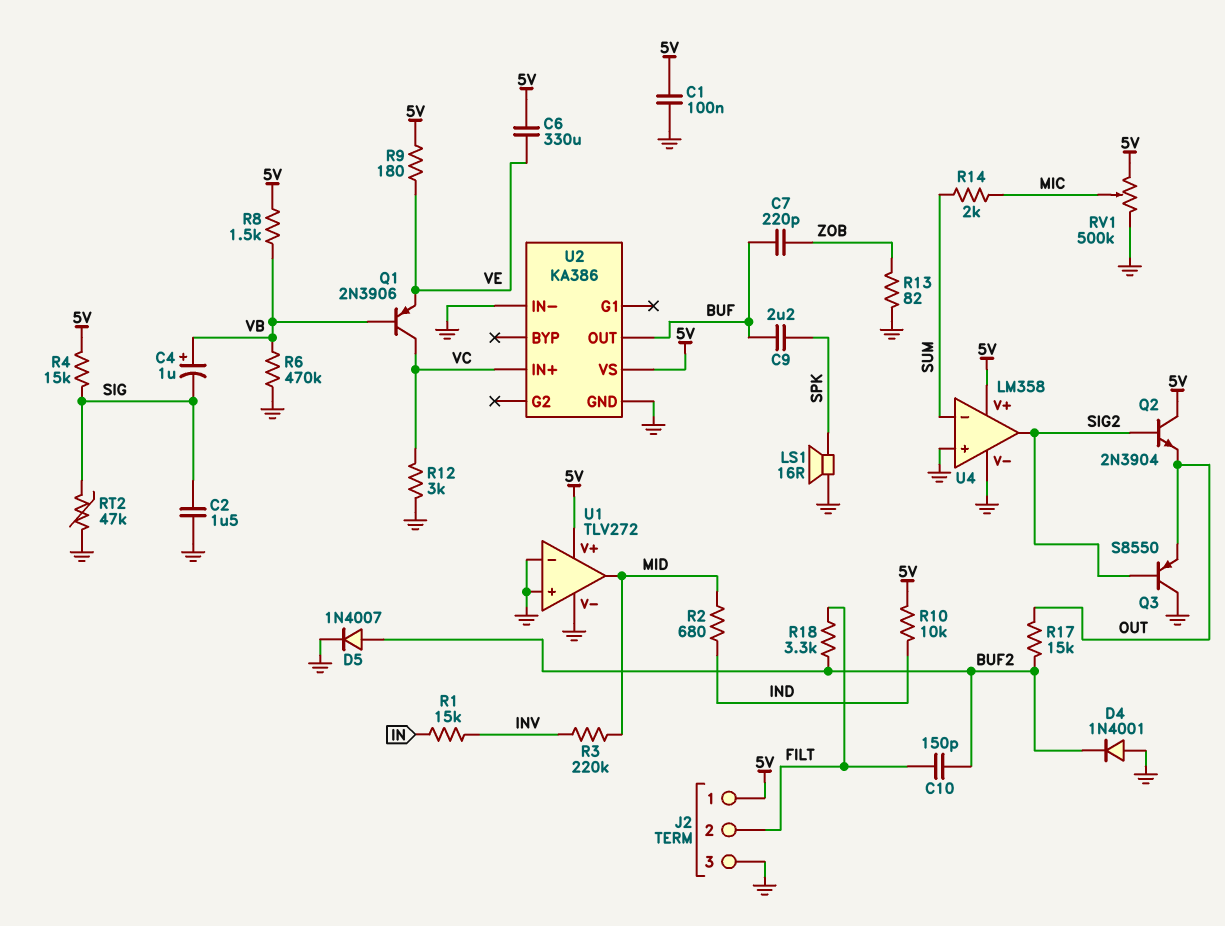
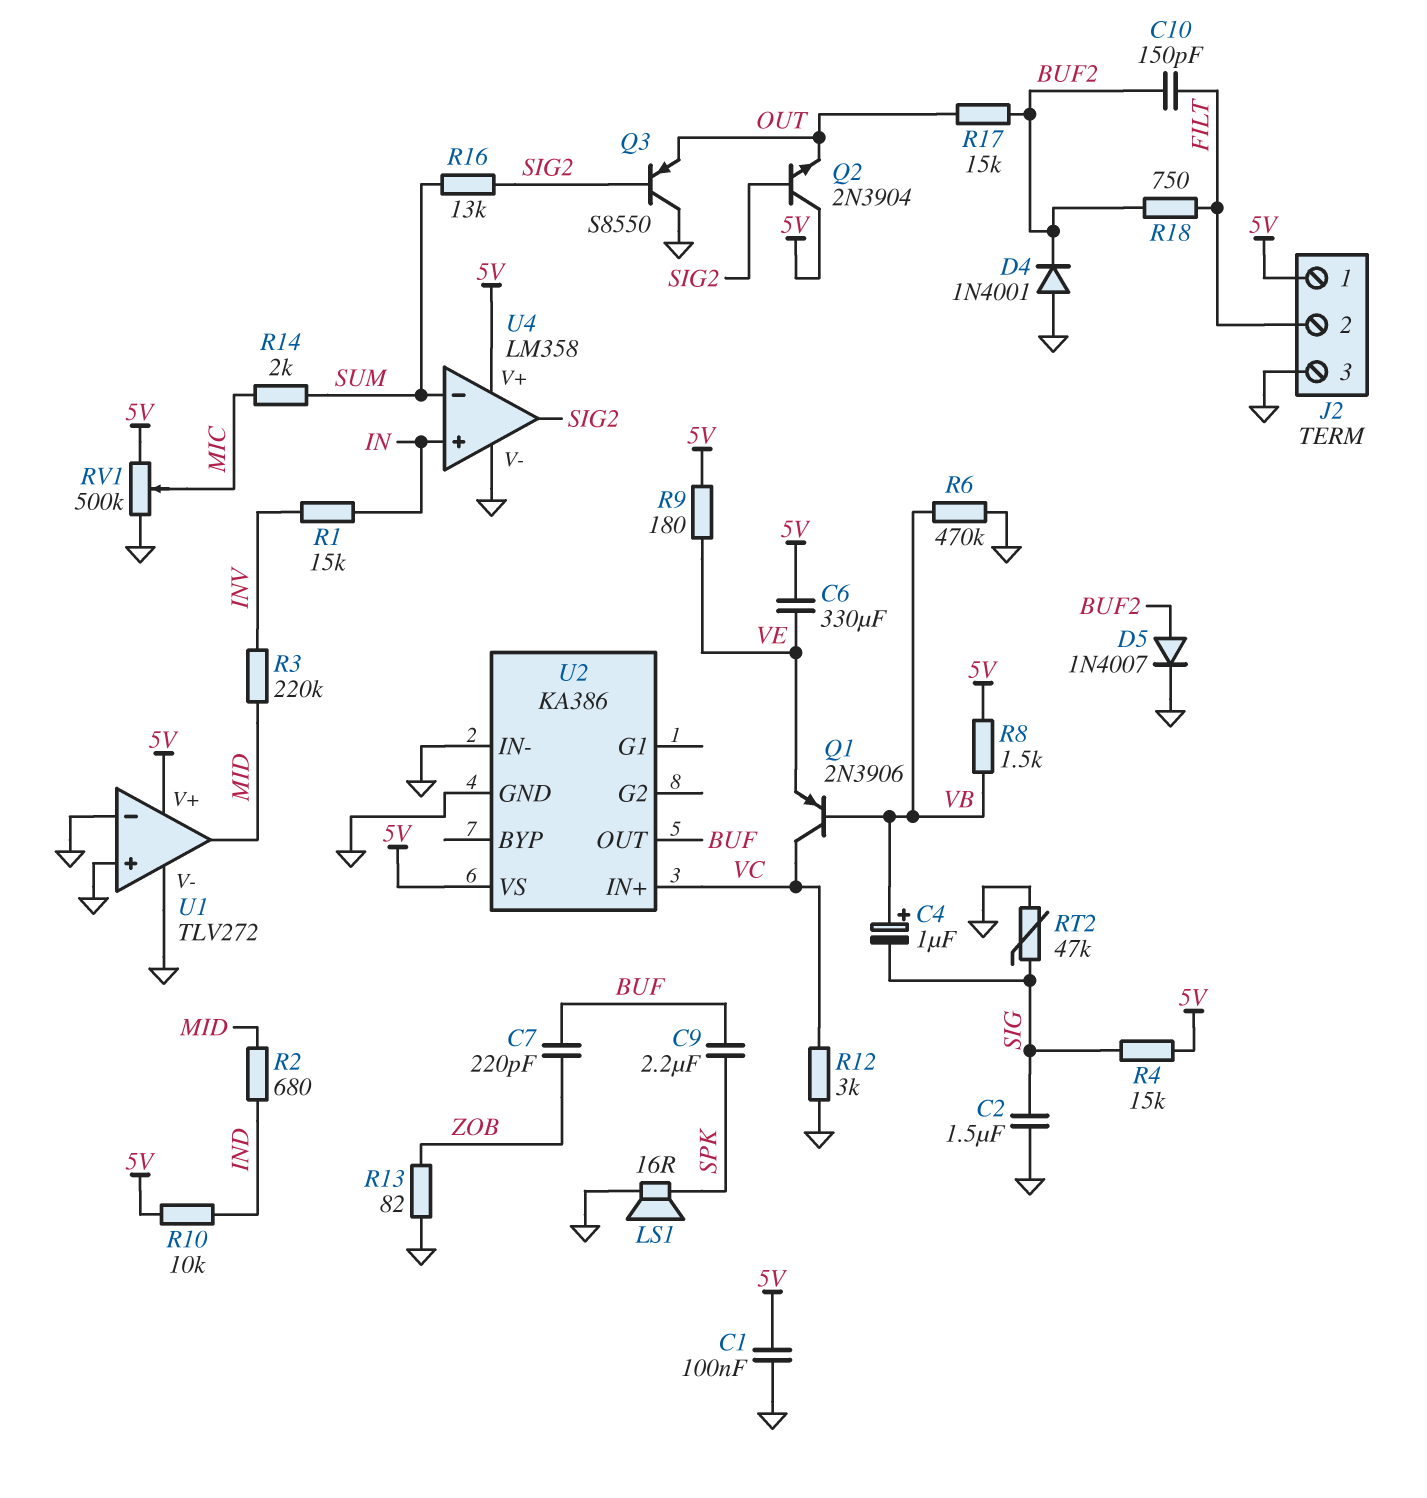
R16: none -> 13k (SIG2, SUM)
R18: 3.3k (BUF2, FILT) -> 750 (BUF2, FILT)
U4 pin in+: GND -> IN

